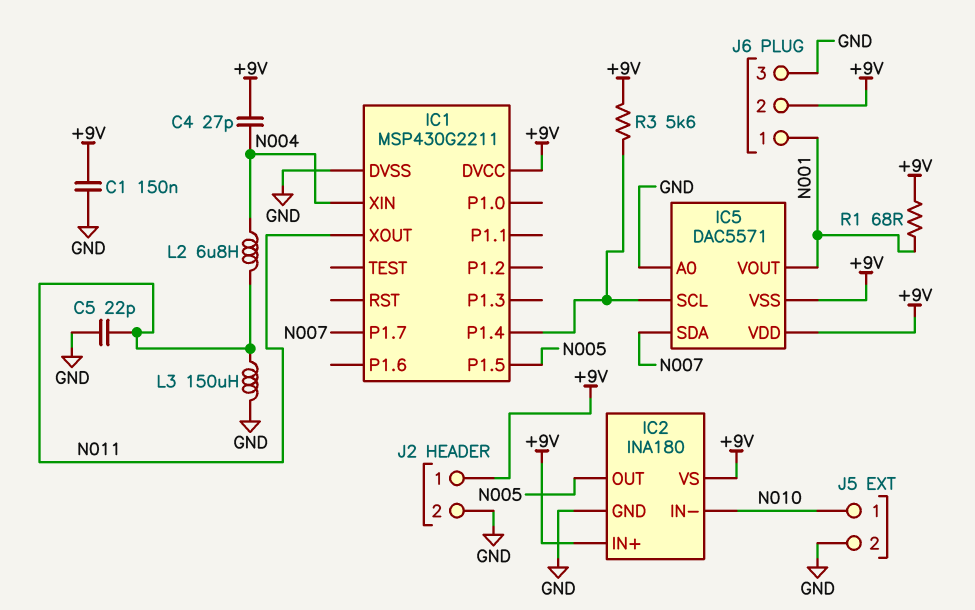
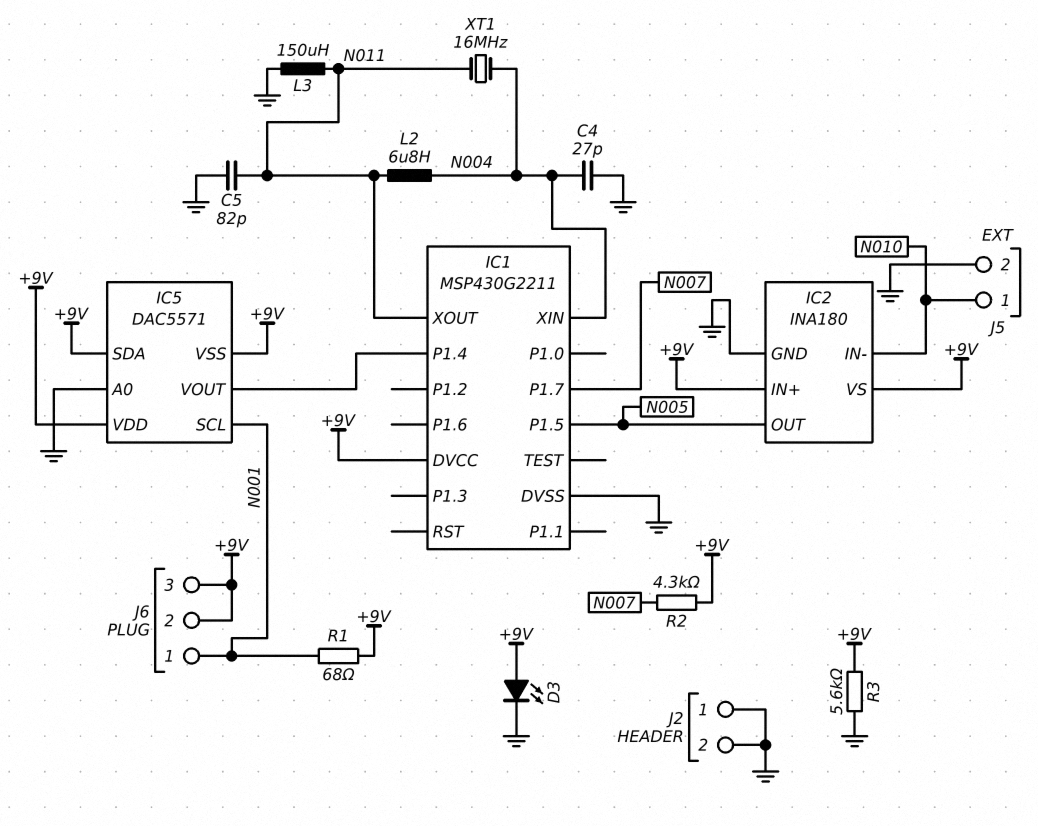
C1: 150nF (+9V, GND) -> none
C4: 27pF (+9V, N004) -> 27pF (GND, N004)
C5: 22pF (GND, N011) -> 82pF (GND, N011)
D3: none -> LED (A +9V, K GND)
IC5 pin SCL: IC1/P1.4 -> N001
IC5 pin SDA: N007 -> +9V
IC5 pin VOUT: N001 -> IC1/P1.4
J2 pin 1: +9V -> GND
J6 pin 3: GND -> +9V
R2: none -> 4.3k (+9V, N007)
R3: 5.6k (+9V, IC1/P1.4) -> 5.6k (+9V, GND)
XT1: none -> 16MHz (N004, N011)

